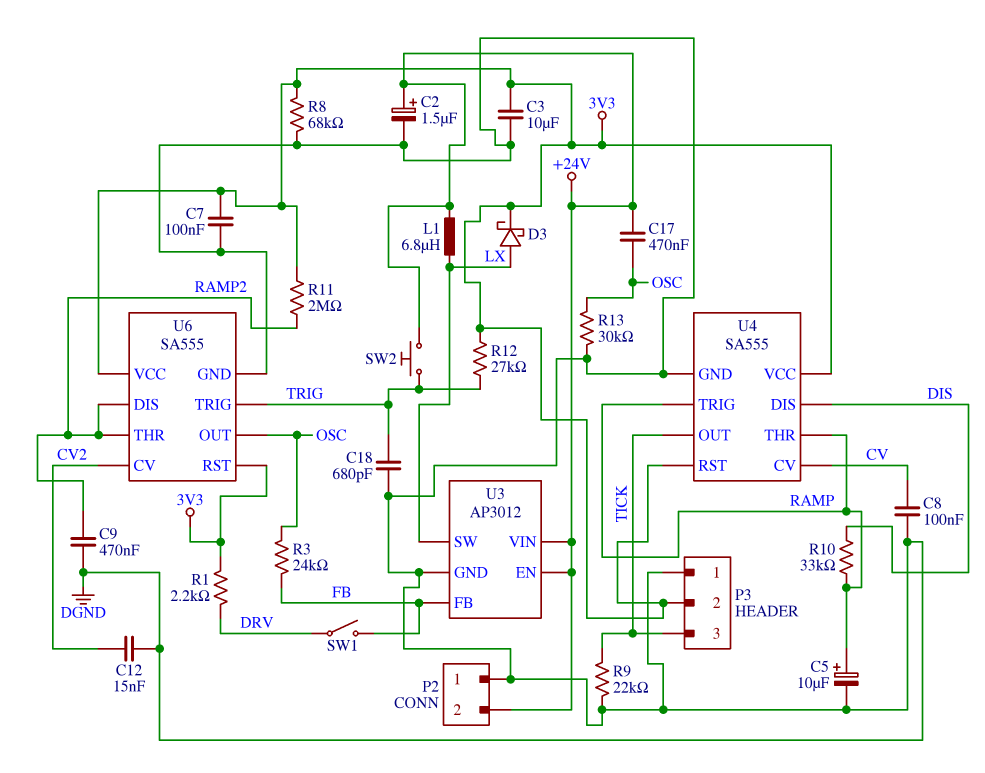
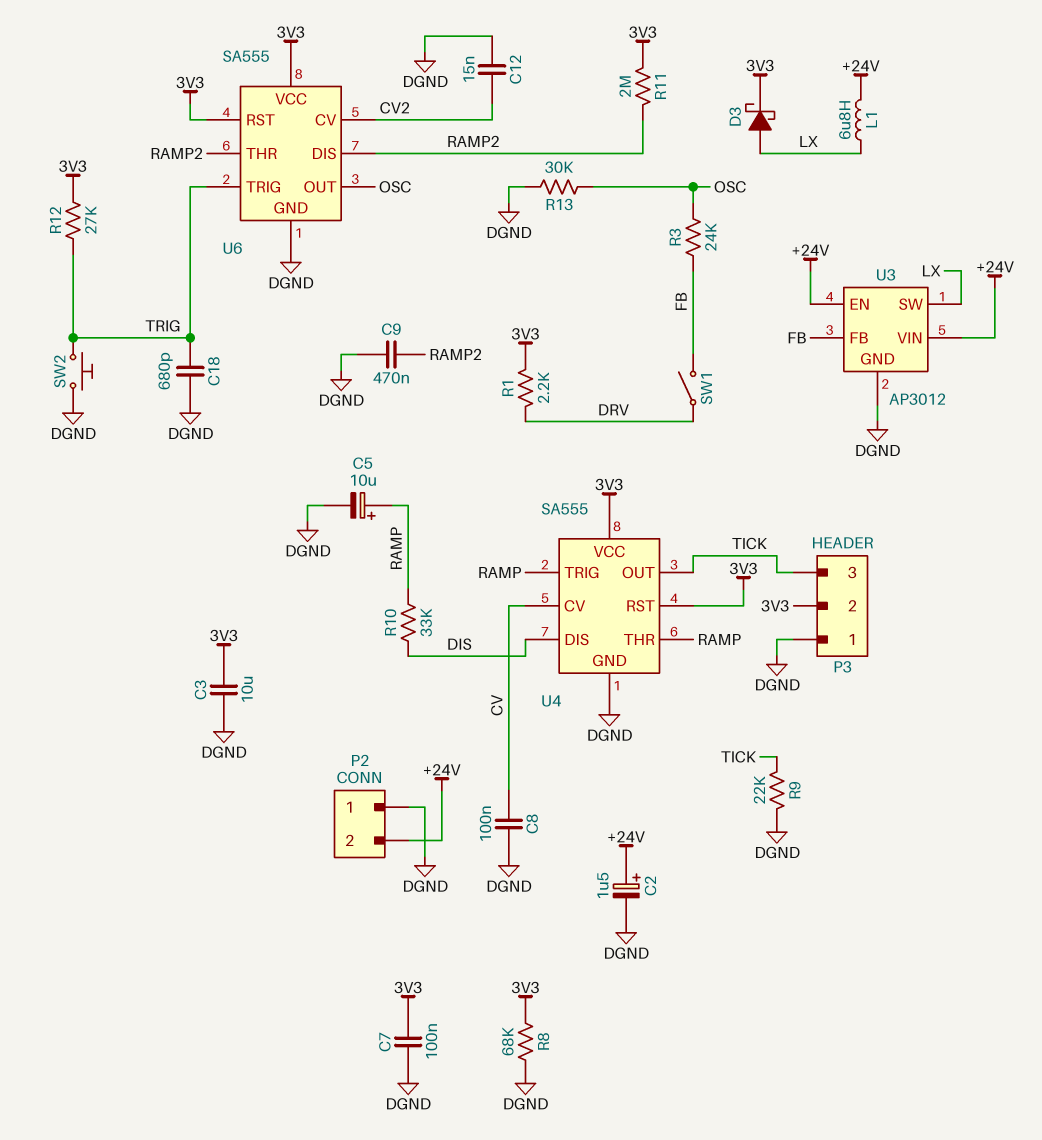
C17: 470nF (+24V, OSC) -> none
SW2: button (+24V, TRIG) -> button (DGND, TRIG)

